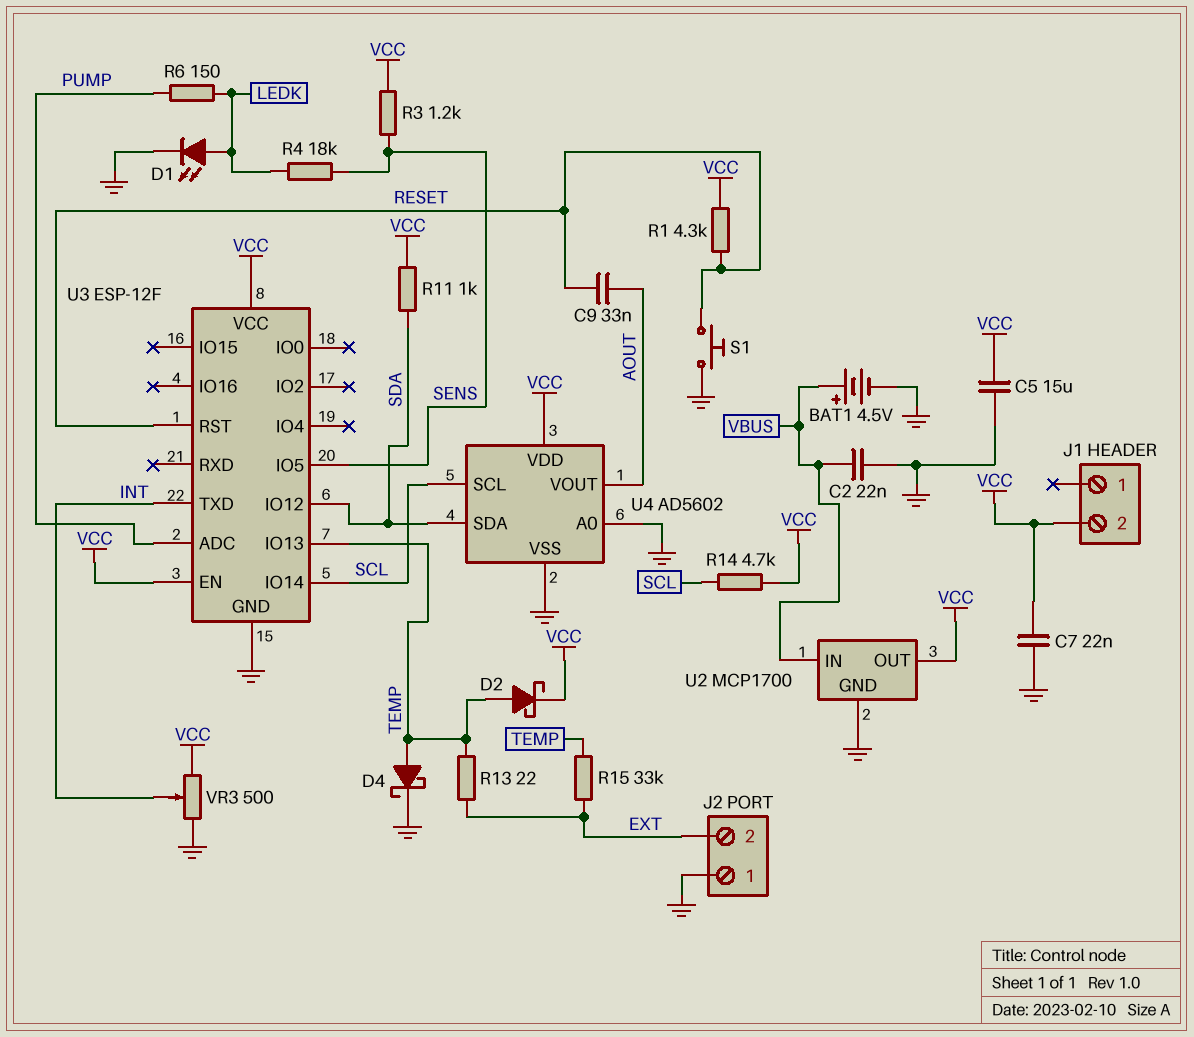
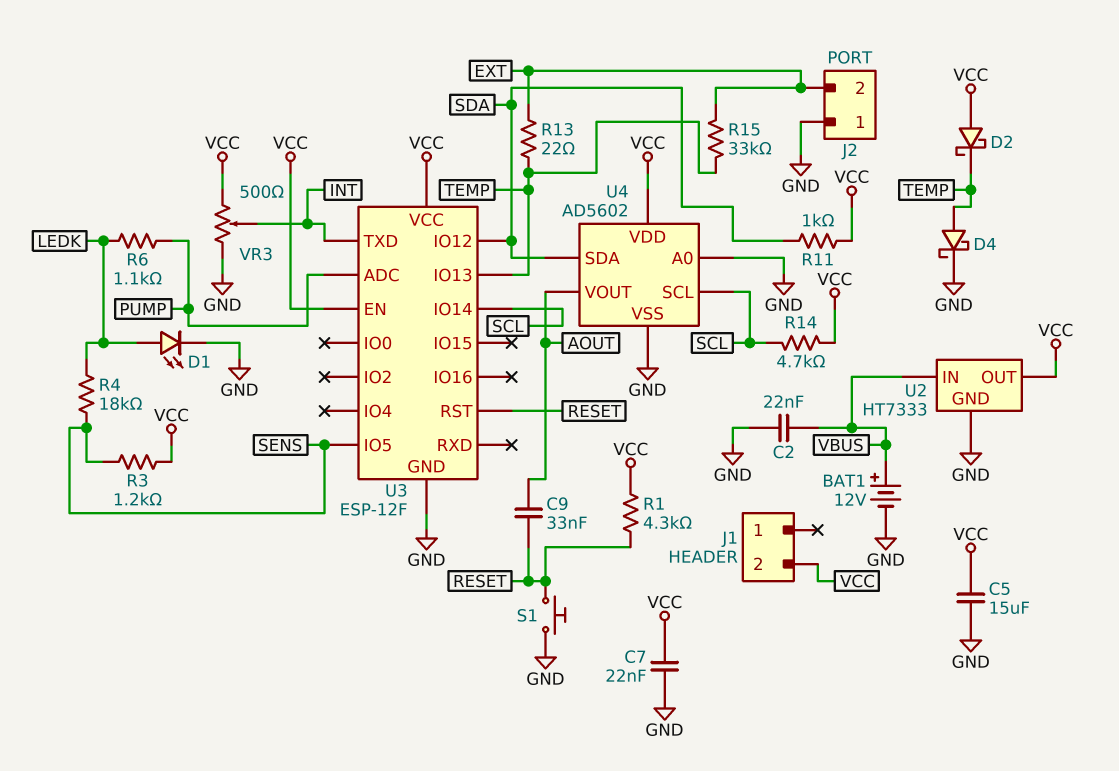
BAT1: 4.5V (plus VBUS, minus GND) -> 12V (plus VBUS, minus GND)
D2: schottky (A TEMP, K VCC) -> schottky (A VCC, K TEMP)
R6: 150 (LEDK, PUMP) -> 1.1k (LEDK, PUMP)
U2: MCP1700 -> HT7333

